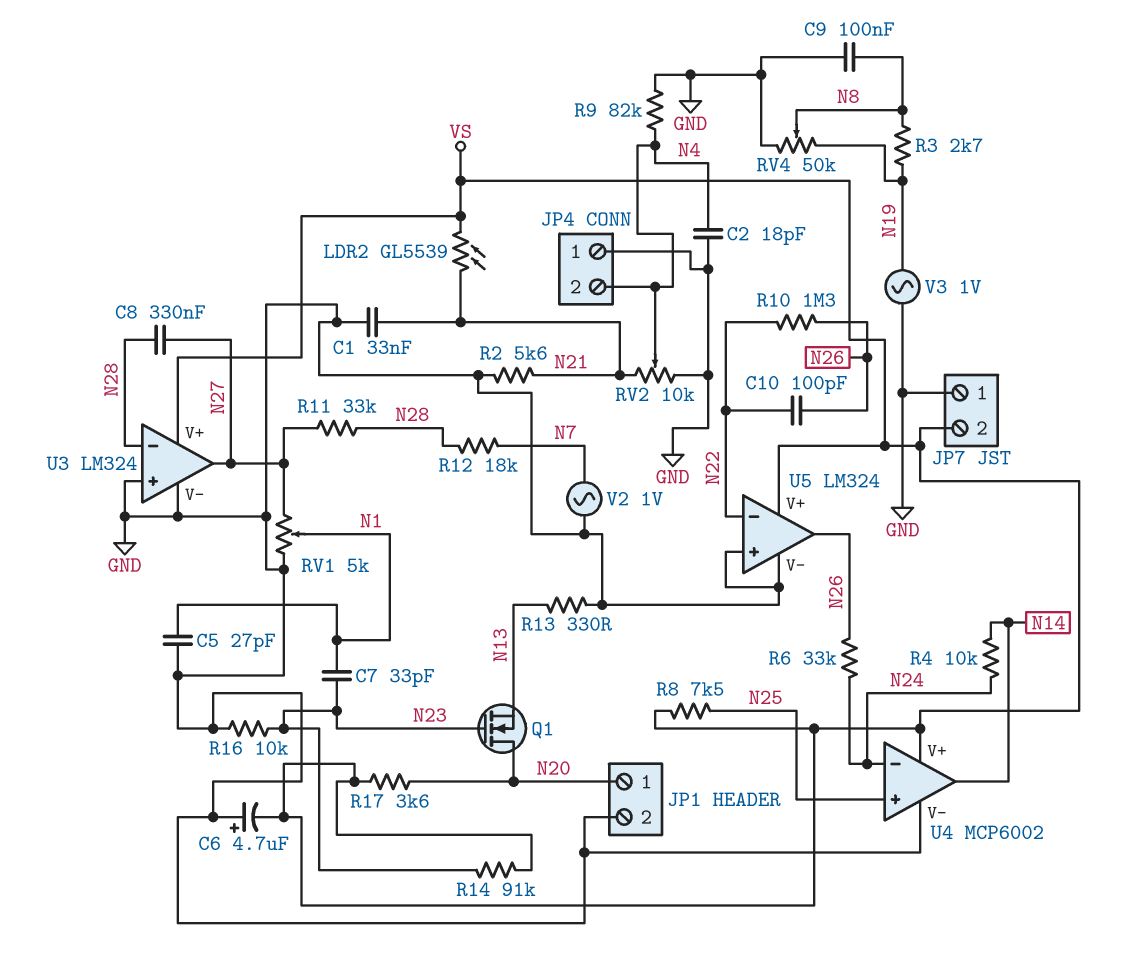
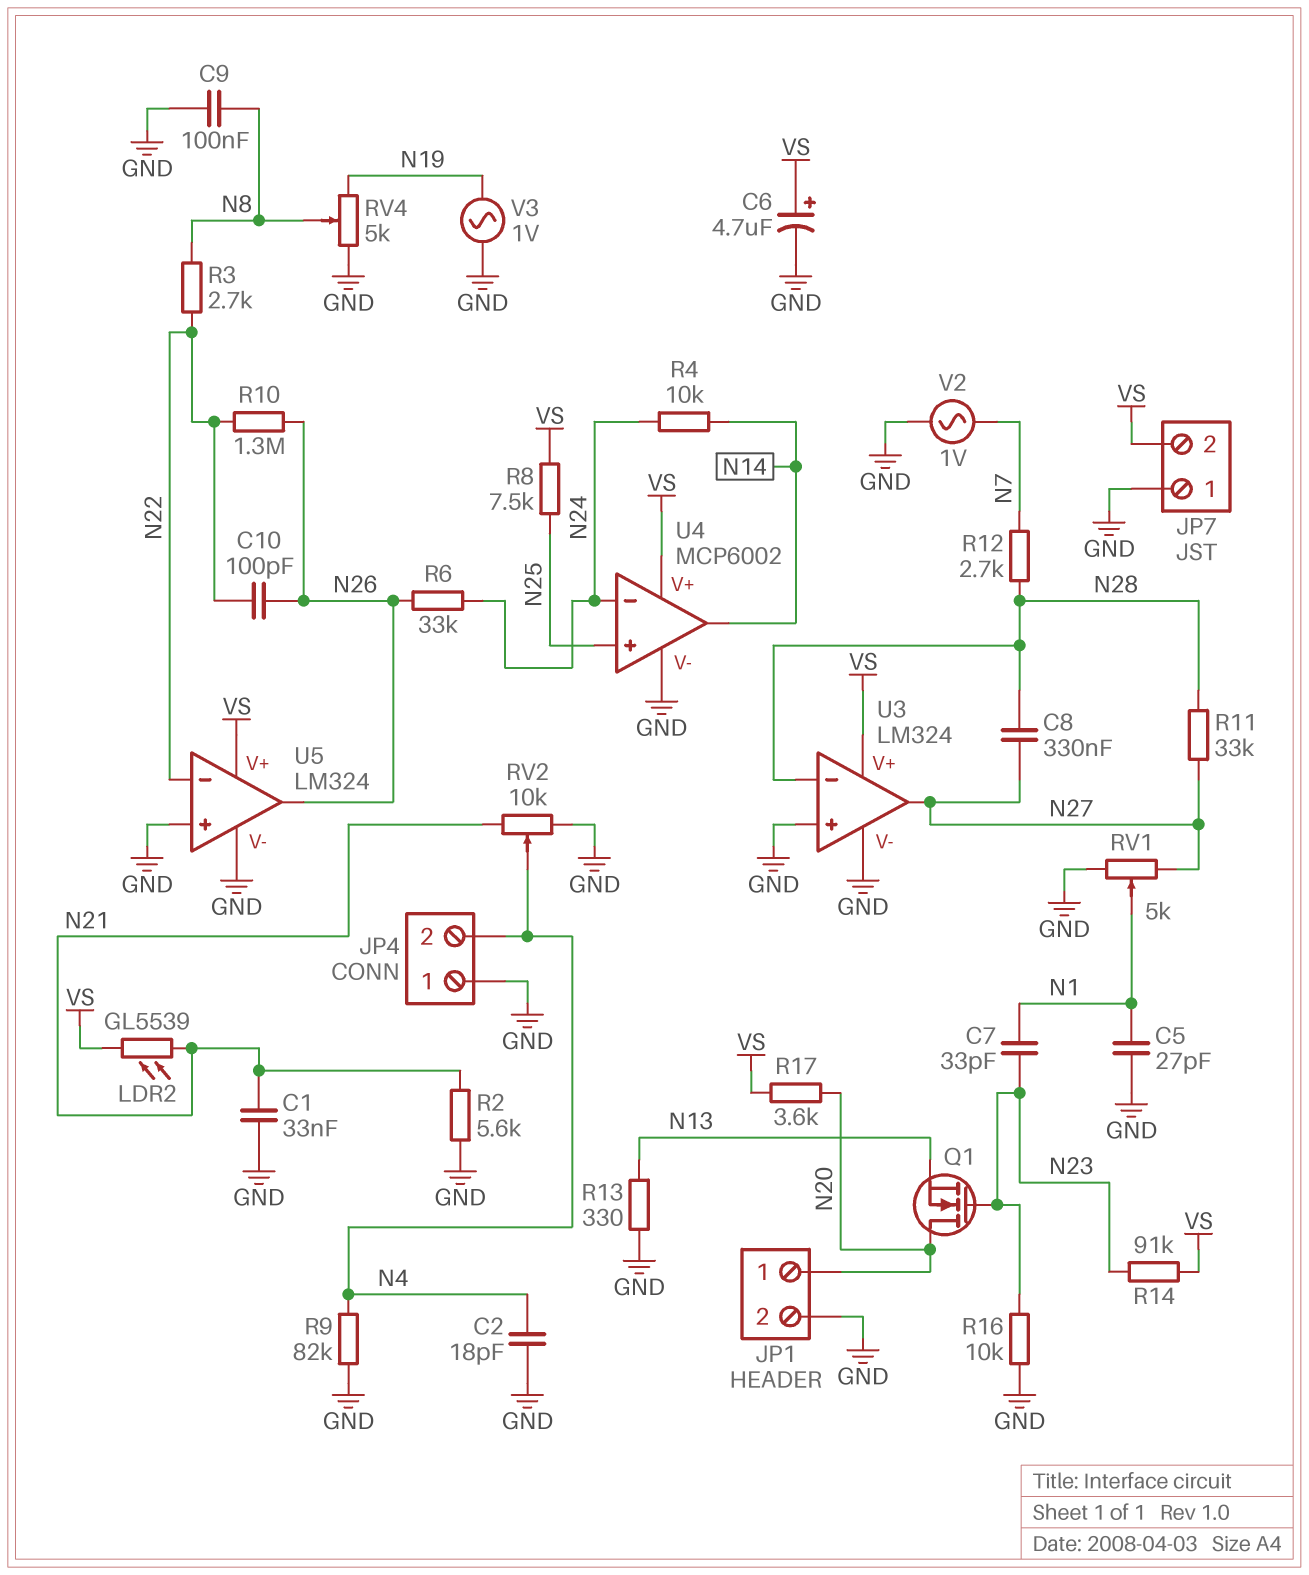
C6: 4.7uF (plus GND, minus VS) -> 4.7uF (plus VS, minus GND)
R3: 2.7k (N8, N19) -> 2.7k (N8, N22)
R12: 18k (N7, N28) -> 2.7k (N7, N28)
RV4: 50k (GND, N19, wiper N8) -> 5k (GND, N19, wiper N8)

